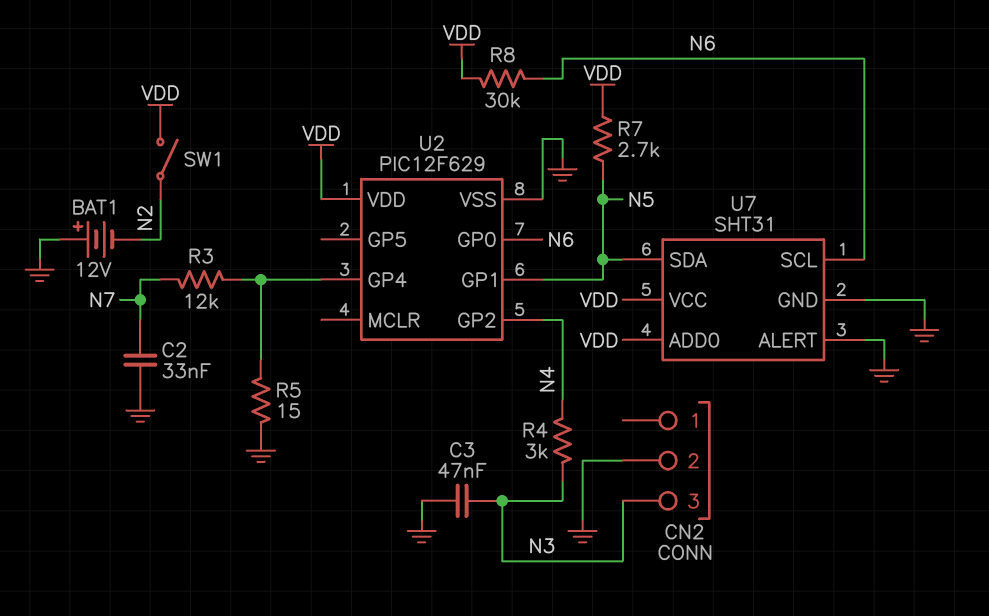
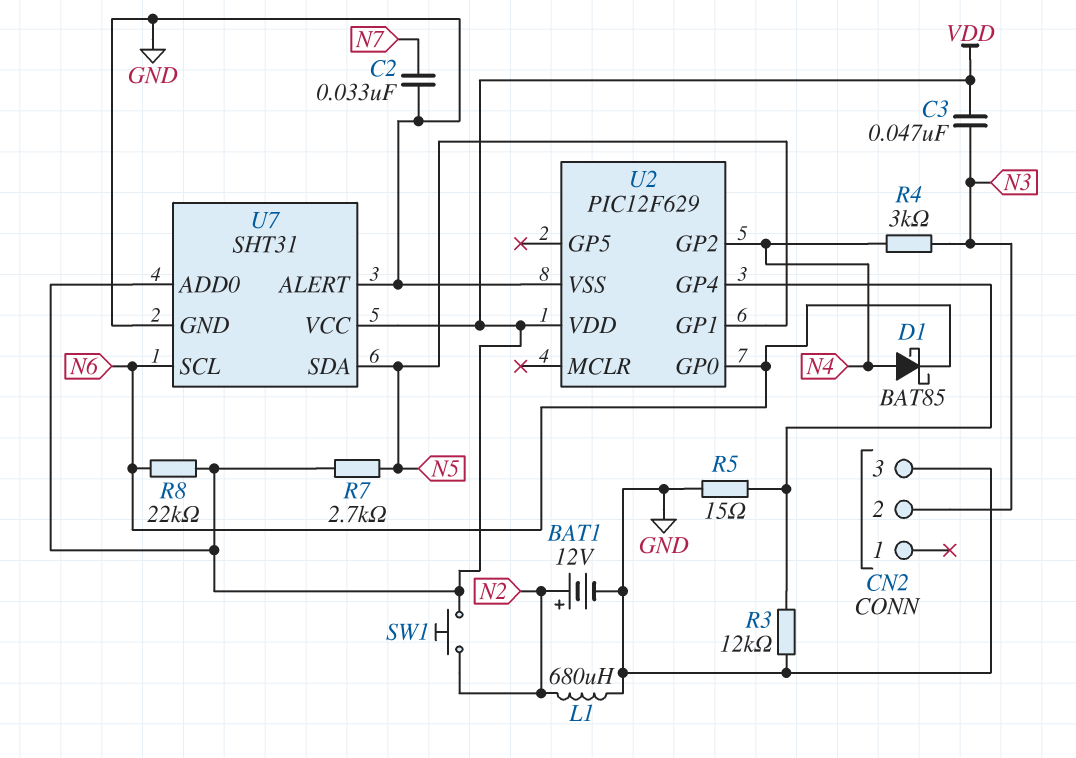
BAT1: 12V (plus GND, minus N2) -> 12V (plus N2, minus GND)
C3: 47nF (GND, N3) -> 47nF (N3, VDD)
CN2 pin 2: GND -> N3
CN2 pin 3: N3 -> GND
D1: none -> schottky BAT85 (A N4, K N6)
L1: none -> 680uH (GND, N2)
R3: 12k (N7, U2/GP4) -> 12k (GND, U2/GP4)
R8: 30k (N6, VDD) -> 22k (N6, VDD)
SW1: switch (N2, VDD) -> button (N2, VDD)

